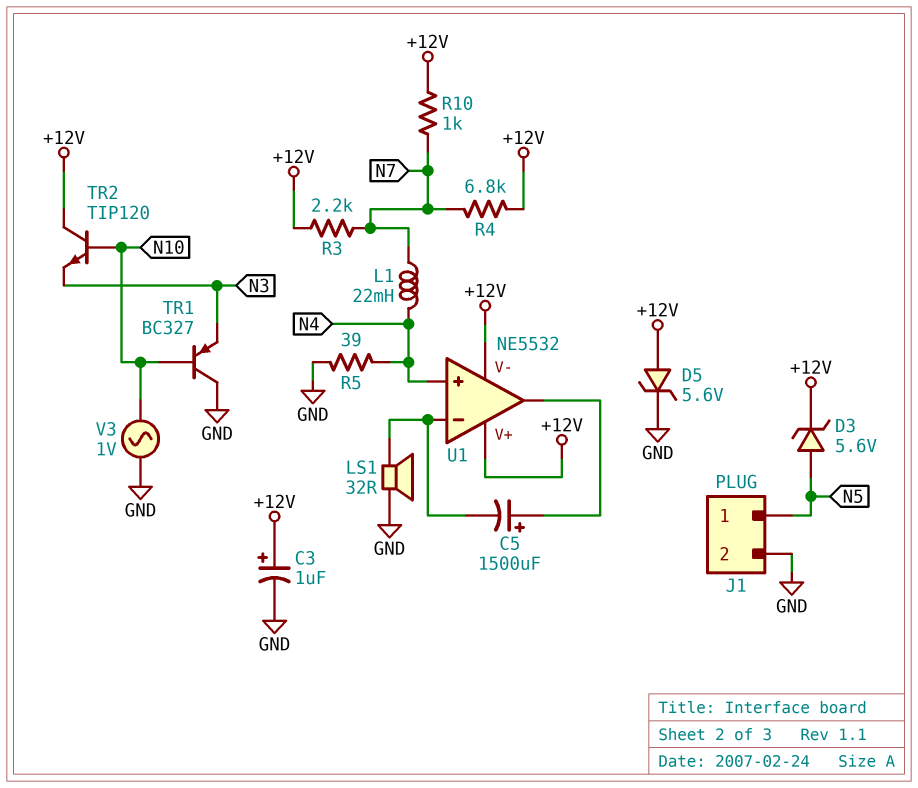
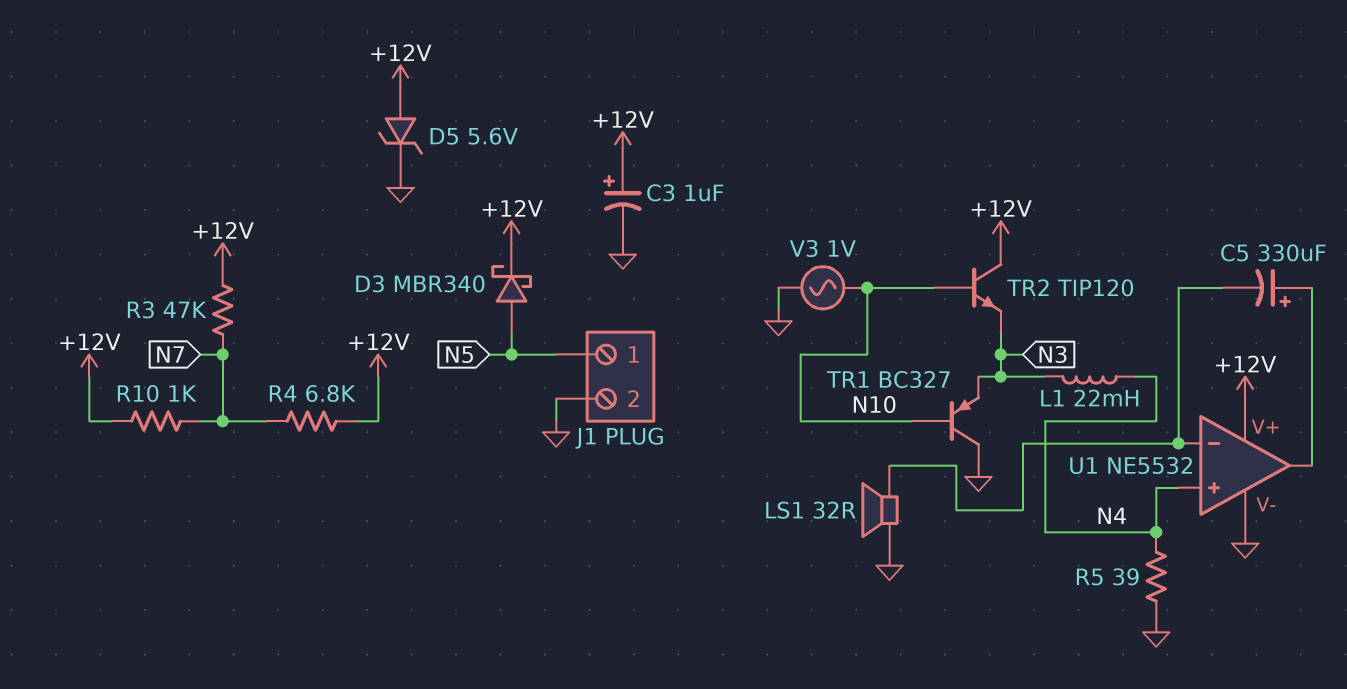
C5: 1500uF (plus U1/out, minus U1/in-) -> 330uF (plus U1/out, minus U1/in-)
D3: zener 5.6V (A N5, K +12V) -> schottky MBR340 (A N5, K +12V)
L1: 22mH (N4, N7) -> 22mH (N3, N4)
R3: 2.2k (+12V, N7) -> 47k (+12V, N7)
U1 pin V-: +12V -> GND

